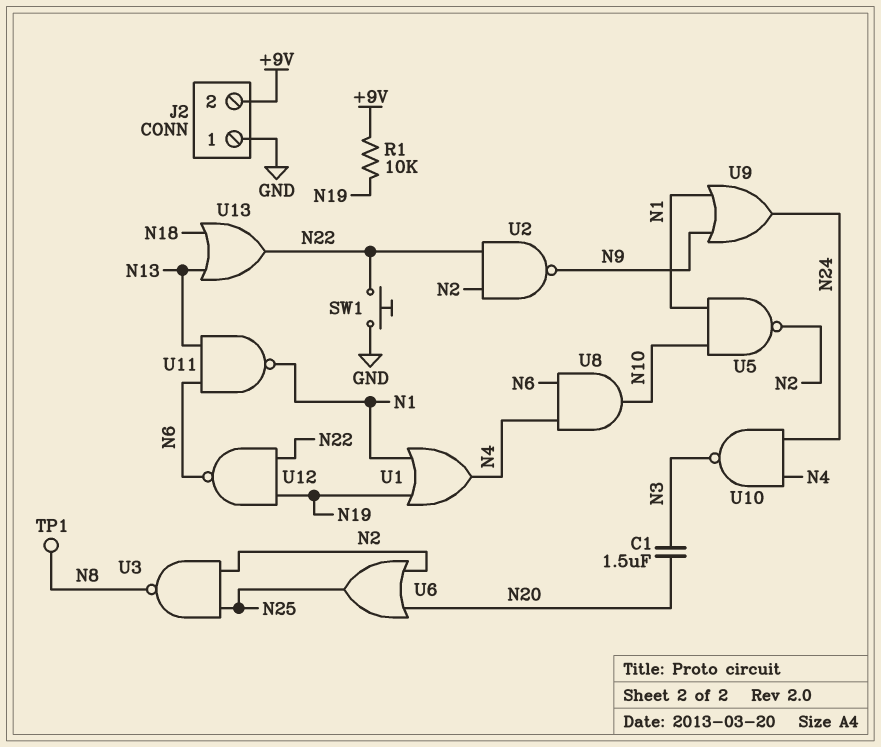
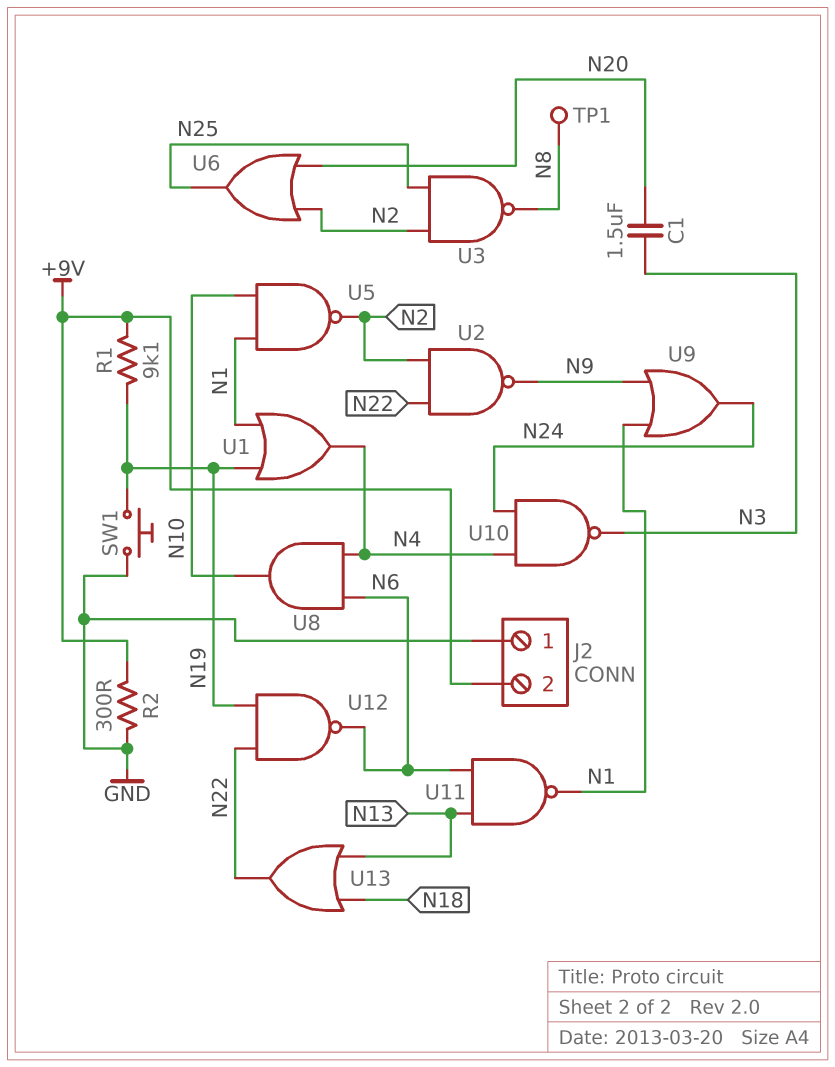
R1: 10k (+9V, N19) -> 9.1k (+9V, N19)
R2: none -> 300 (+9V, GND)
SW1: button (GND, N22) -> button (GND, N19)

